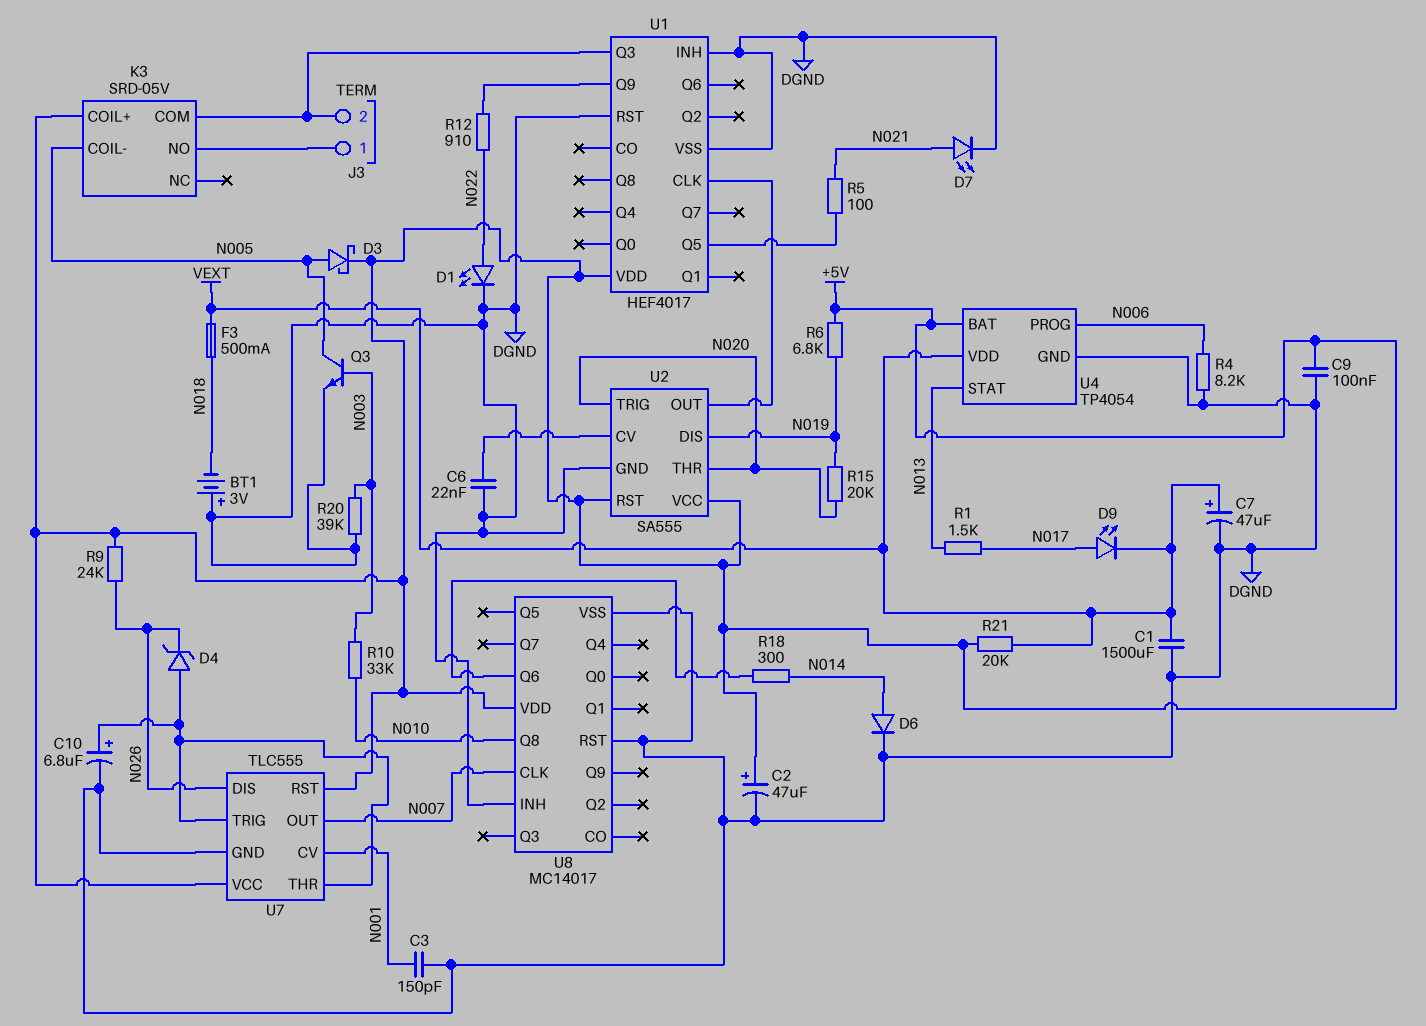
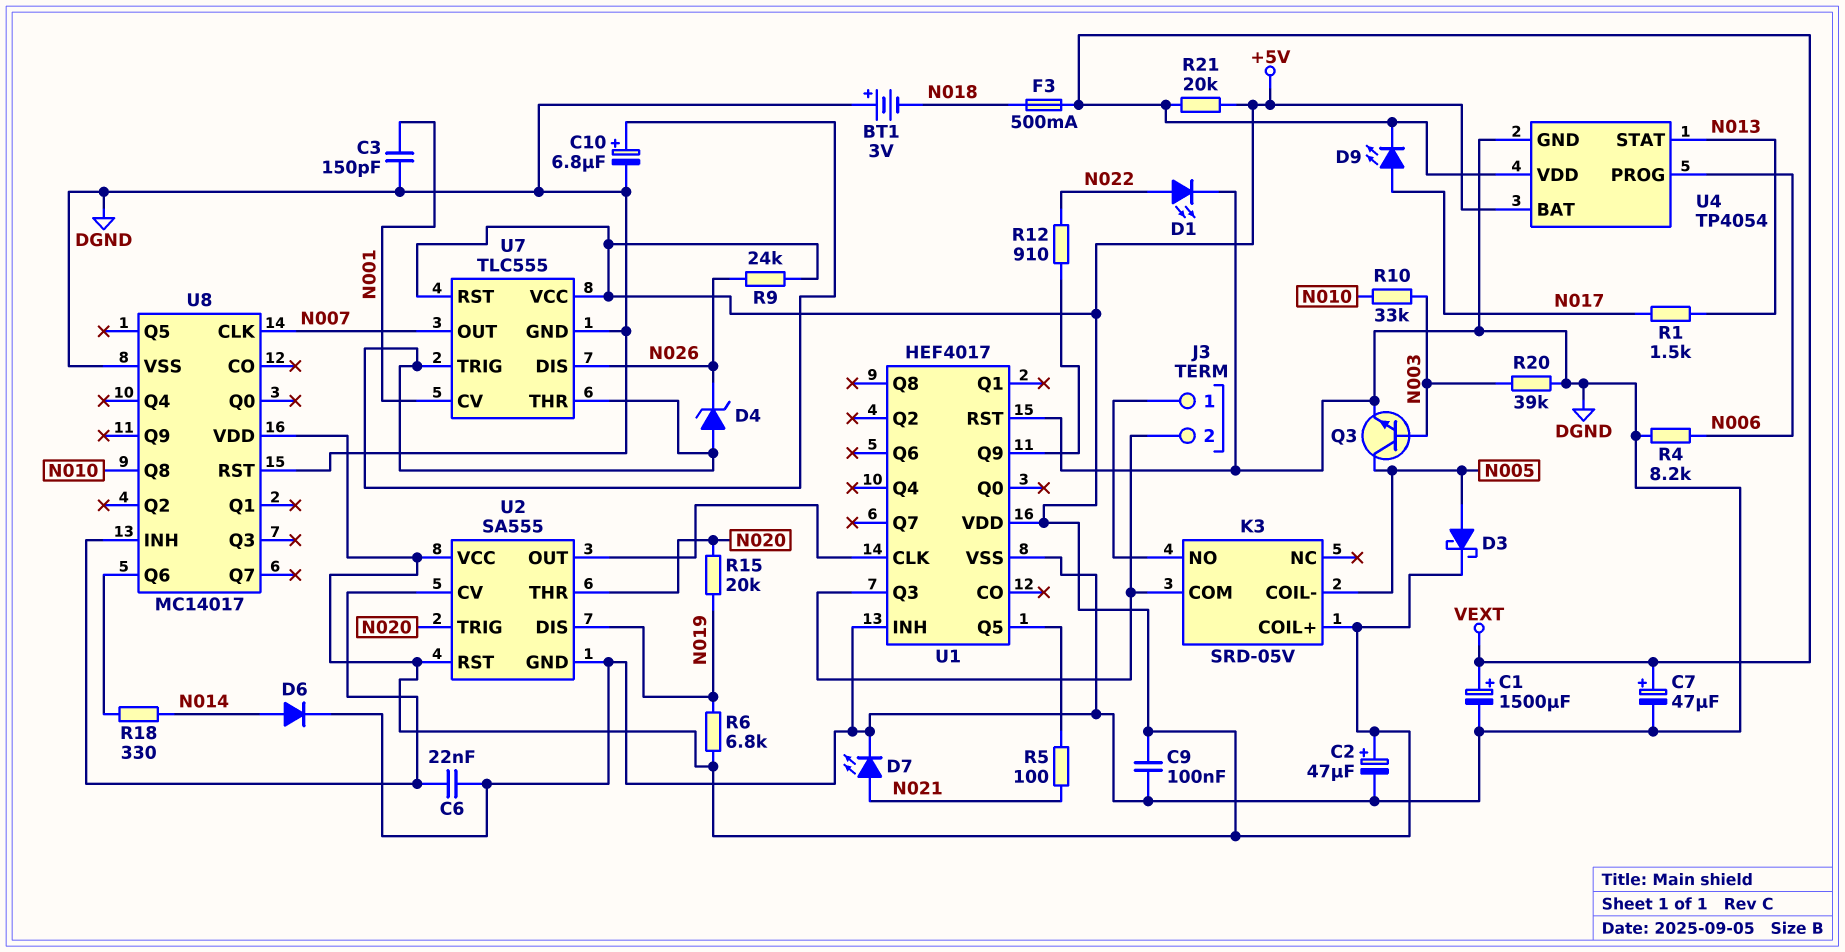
C1: 1500uF (DGND, VEXT) -> 1500uF (plus VEXT, minus DGND)
R18: 300 (N014, U8/Q6) -> 330 (N014, U8/Q6)
U8 pin INH: DGND -> U2/CV

